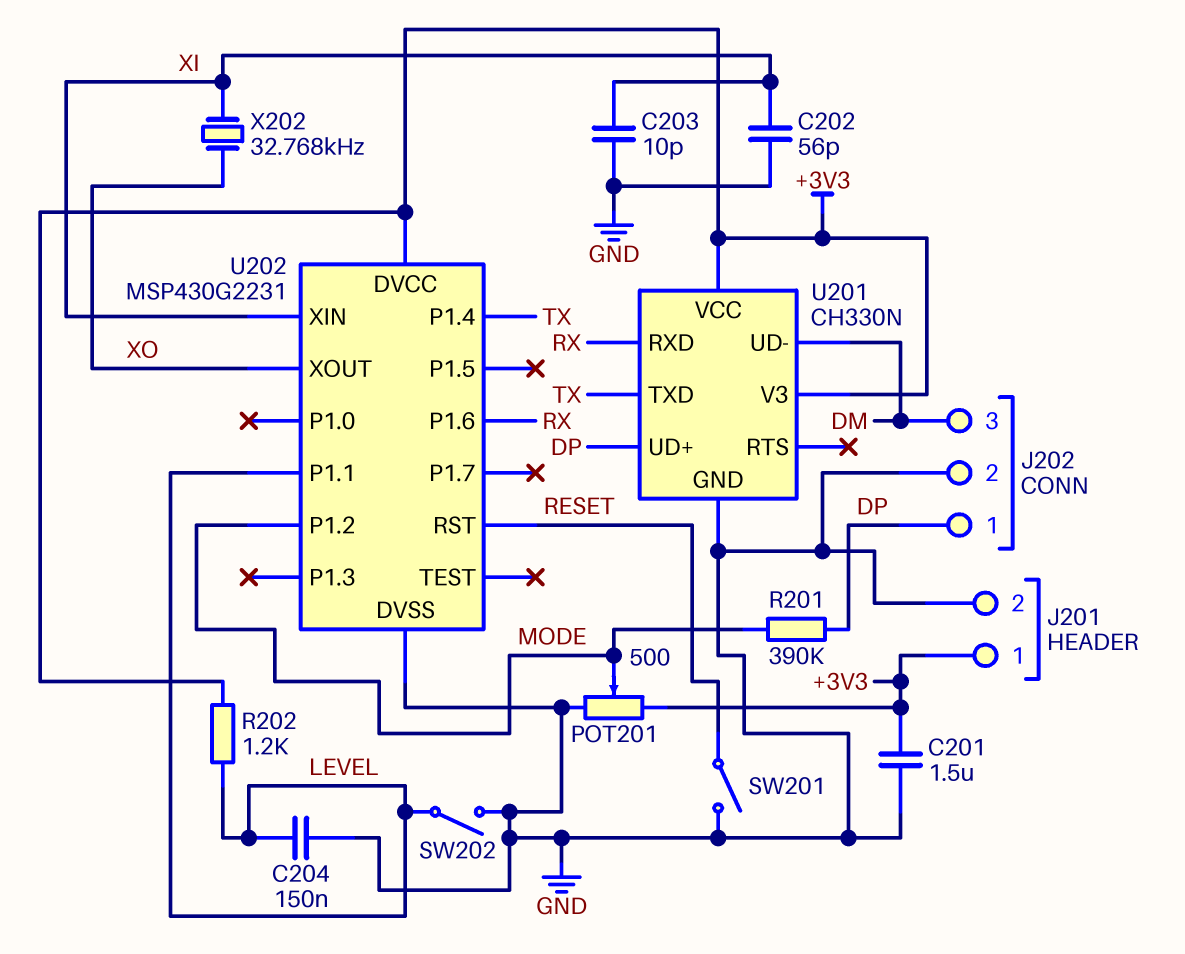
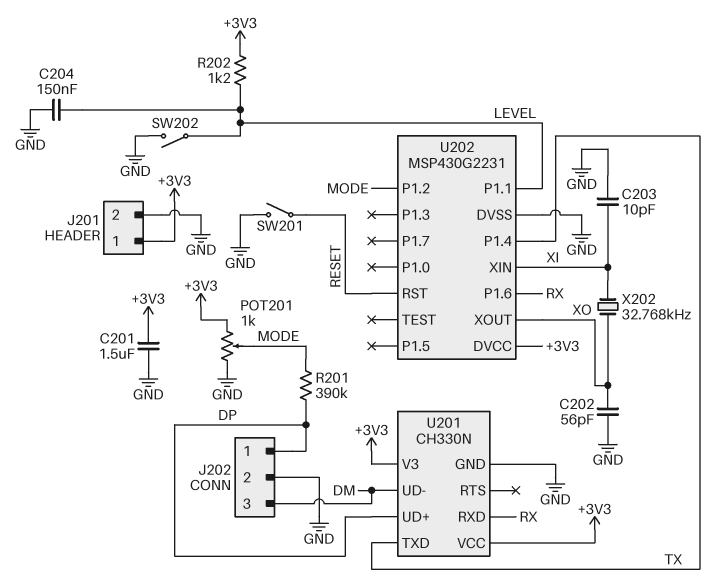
C202: 56pF (GND, XI) -> 56pF (GND, XO)
POT201: 500 (+3V3, GND, wiper MODE) -> 1k (+3V3, GND, wiper MODE)

